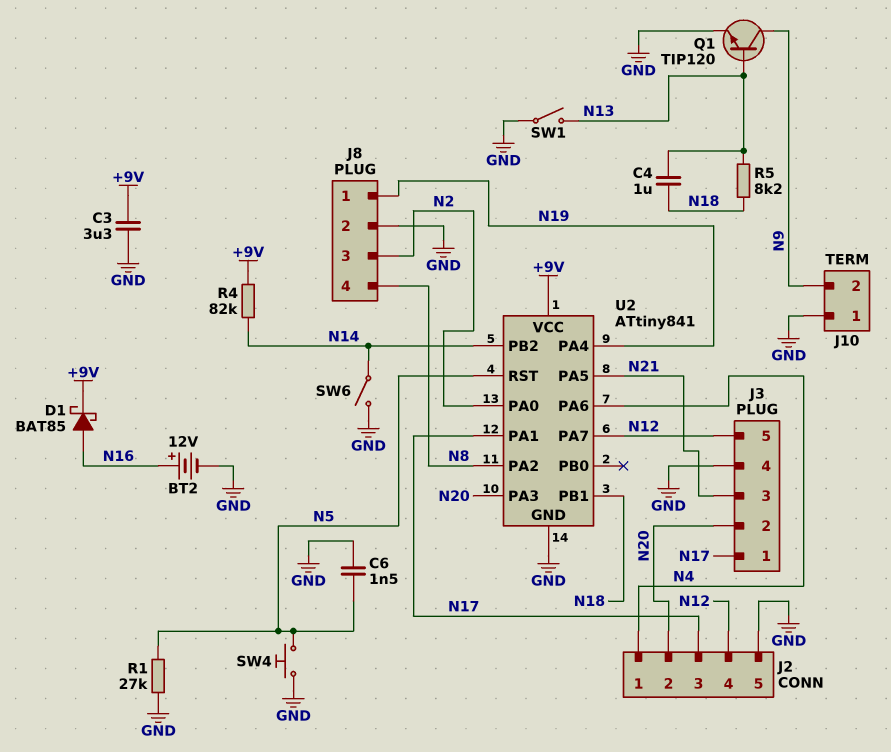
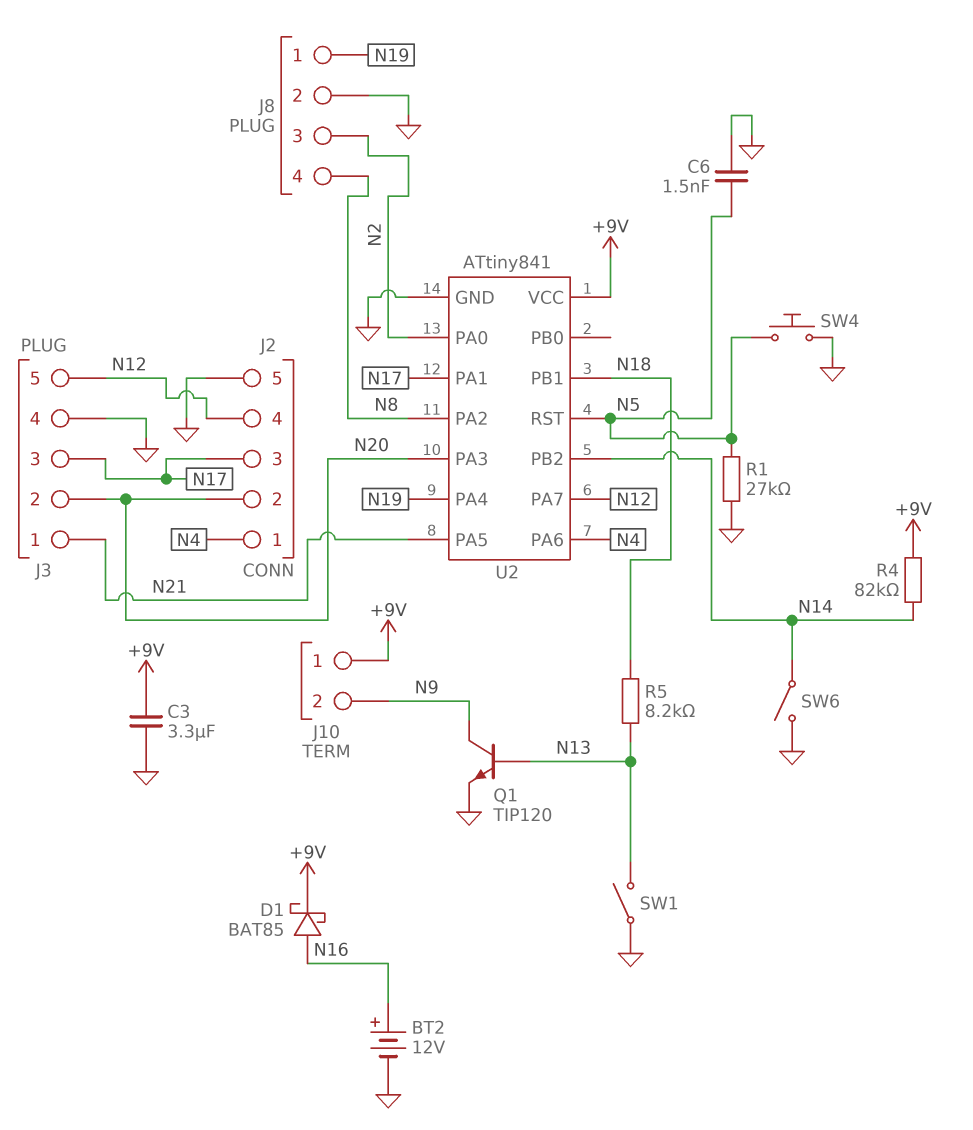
C4: 1uF (N13, N18) -> none
J3 pin 1: N17 -> N21
J3 pin 3: N21 -> N17
J10 pin 1: GND -> +9V

